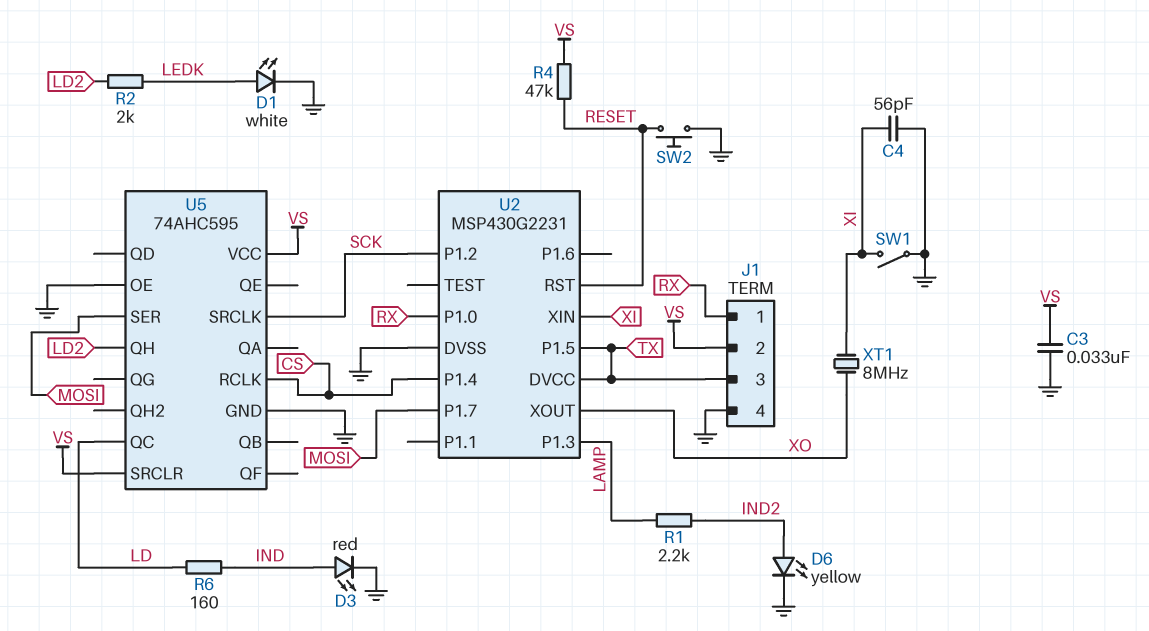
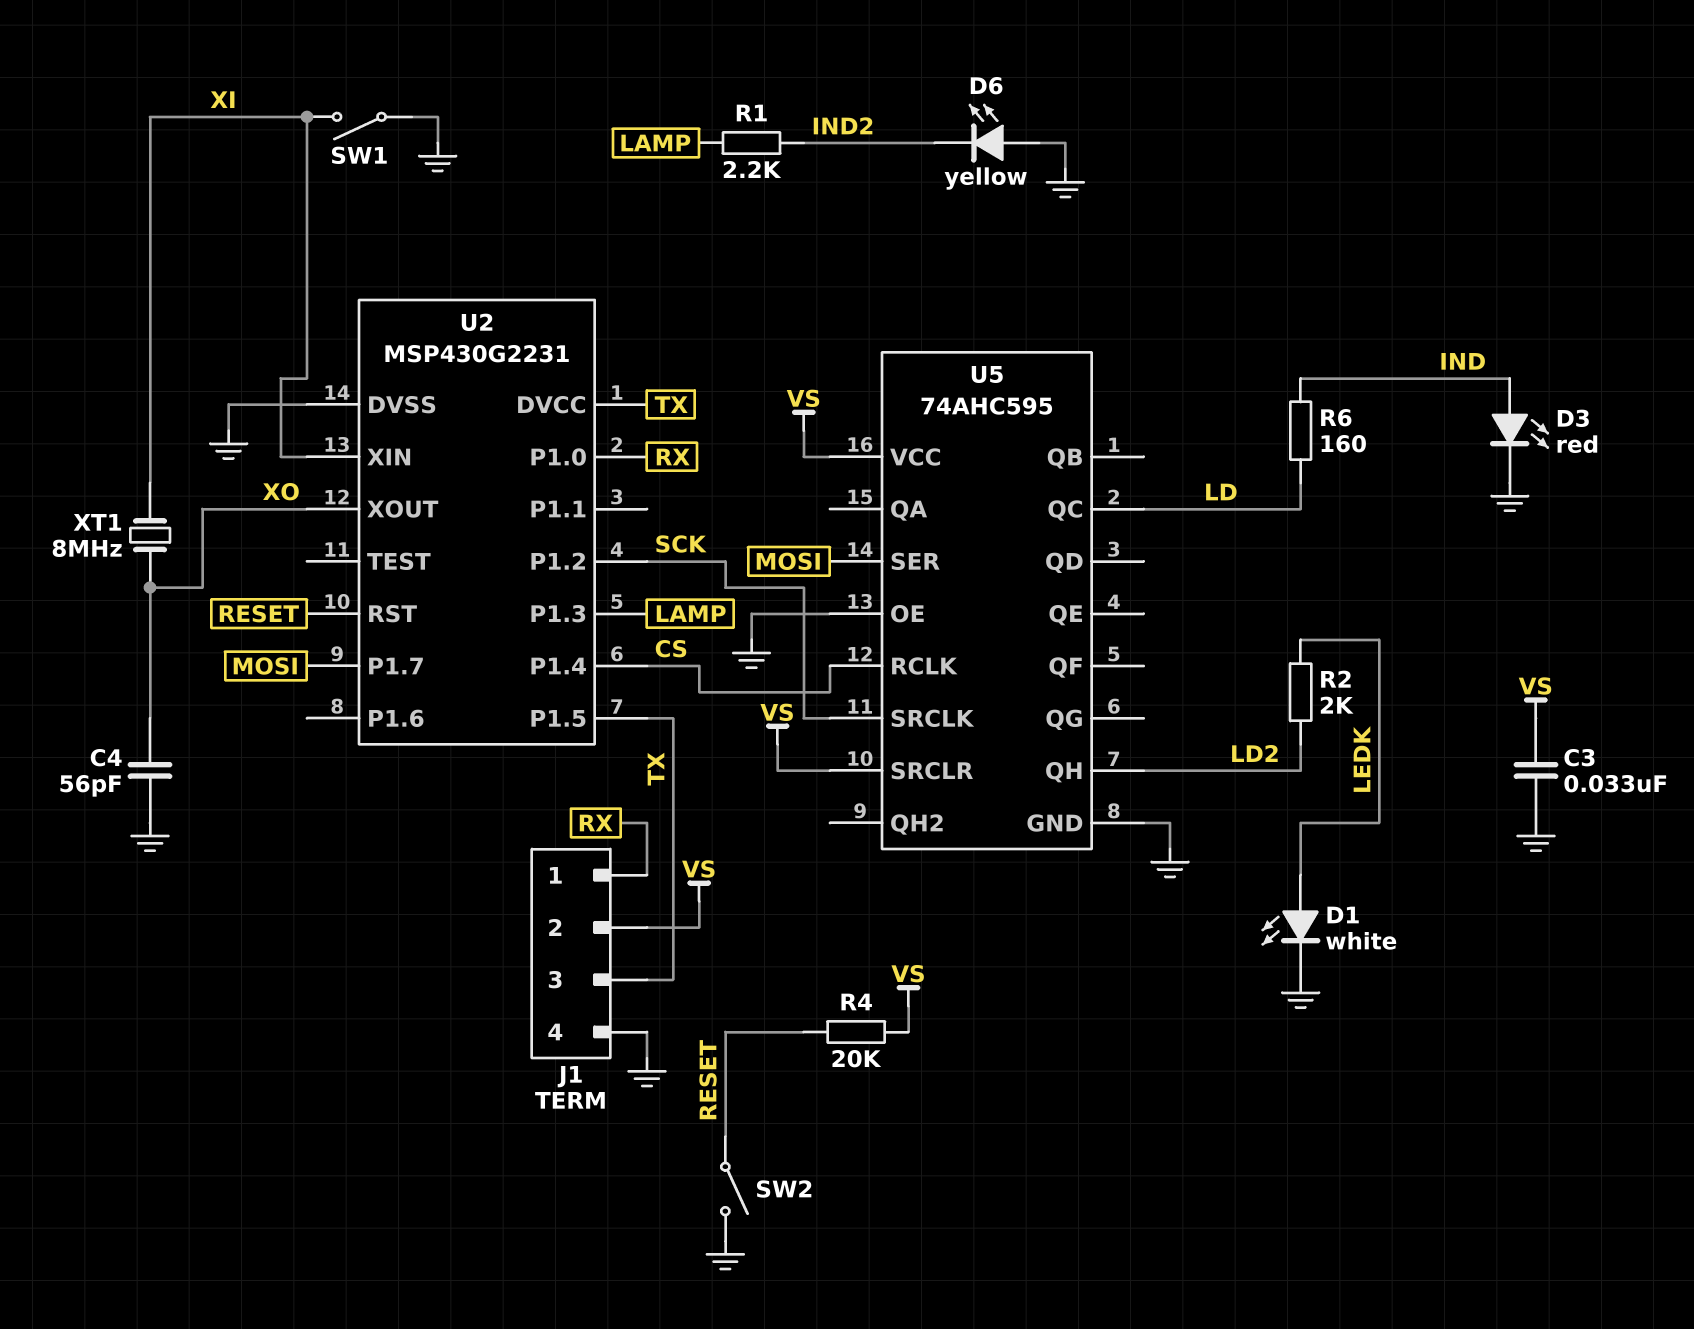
C4: 56pF (GND, XI) -> 56pF (GND, XO)
D6: LED yellow (A IND2, K GND) -> LED yellow (A GND, K IND2)
R4: 47k (RESET, VS) -> 20k (RESET, VS)
SW2: button (GND, RESET) -> switch (GND, RESET)

